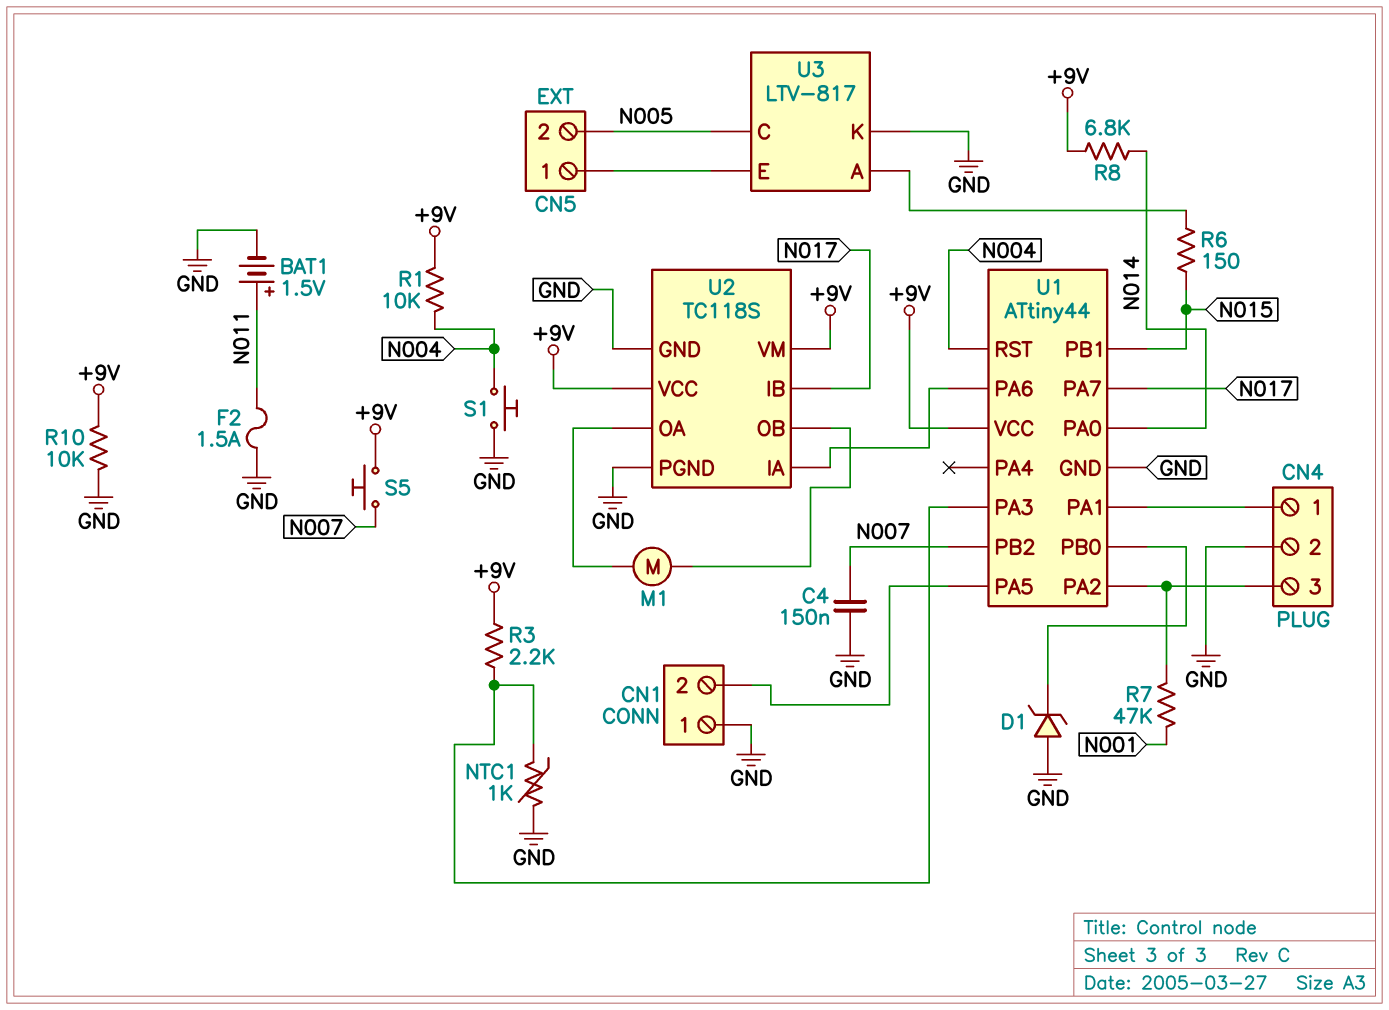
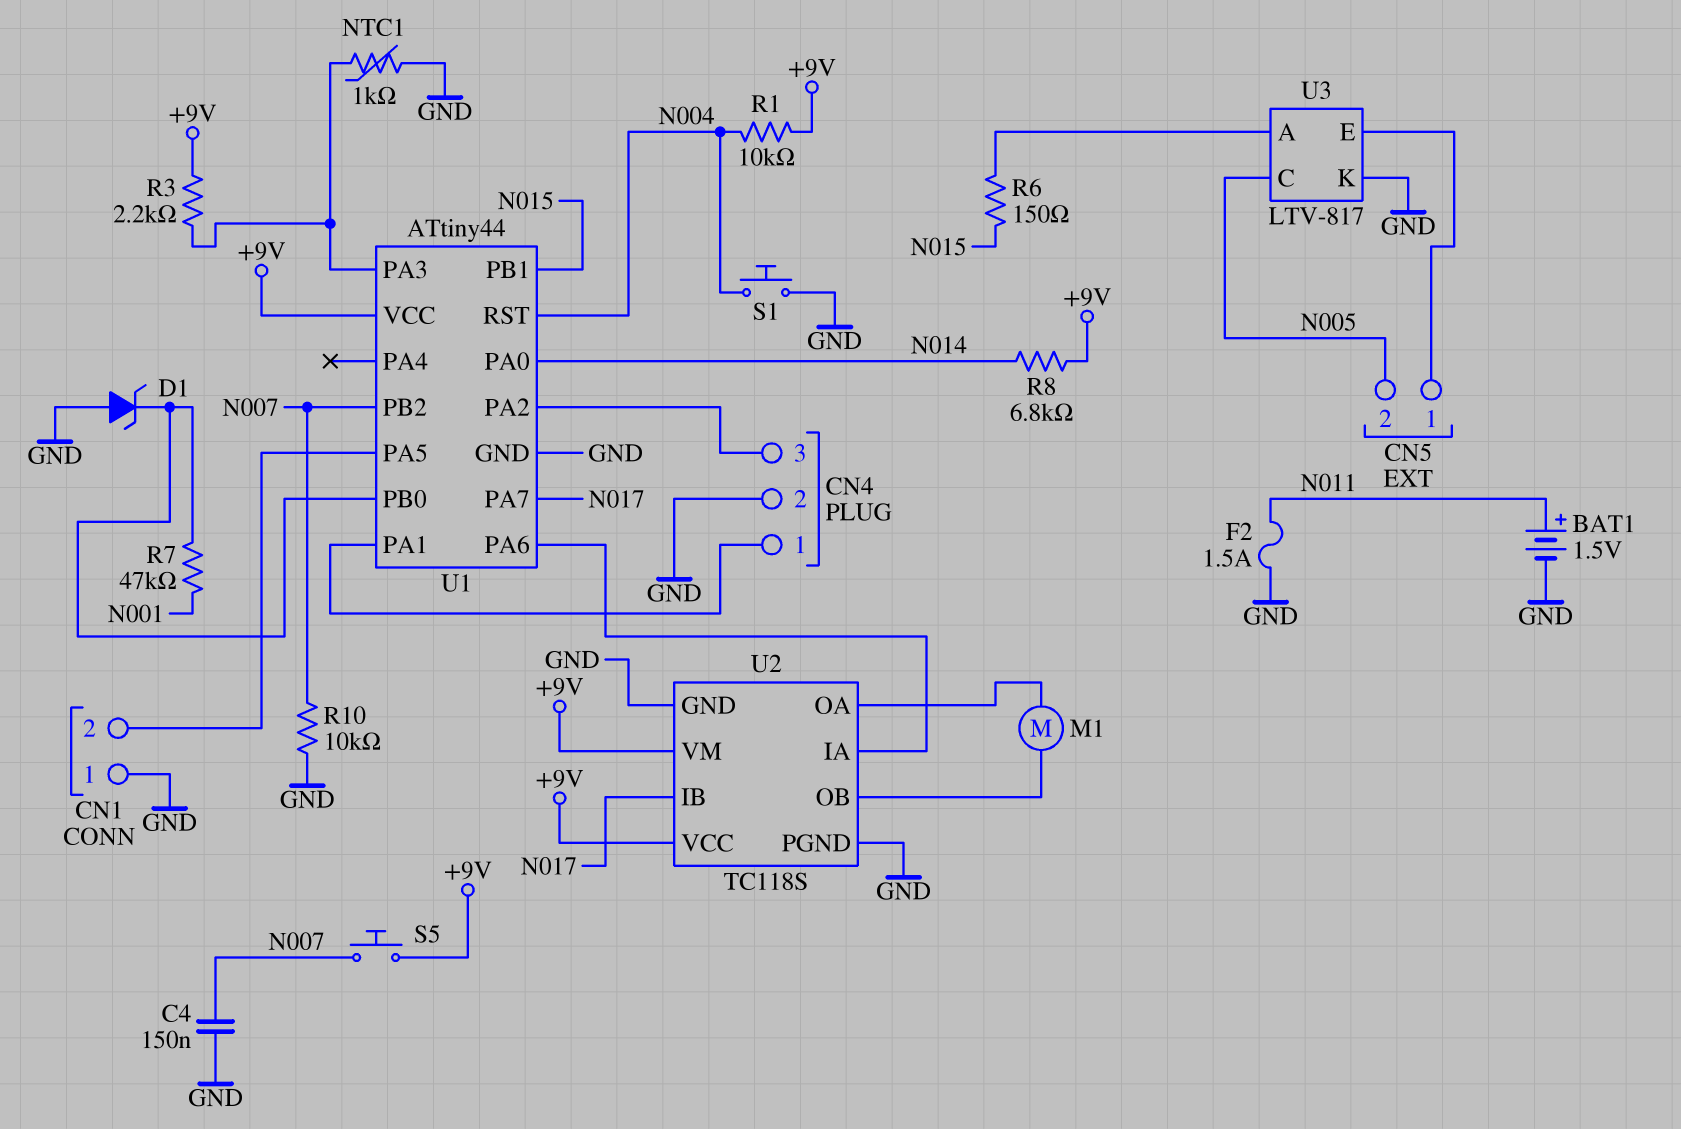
R7: 47k (CN4/3, N001) -> 47k (N001, U1/PB0)
R10: 10k (+9V, GND) -> 10k (GND, N007)

